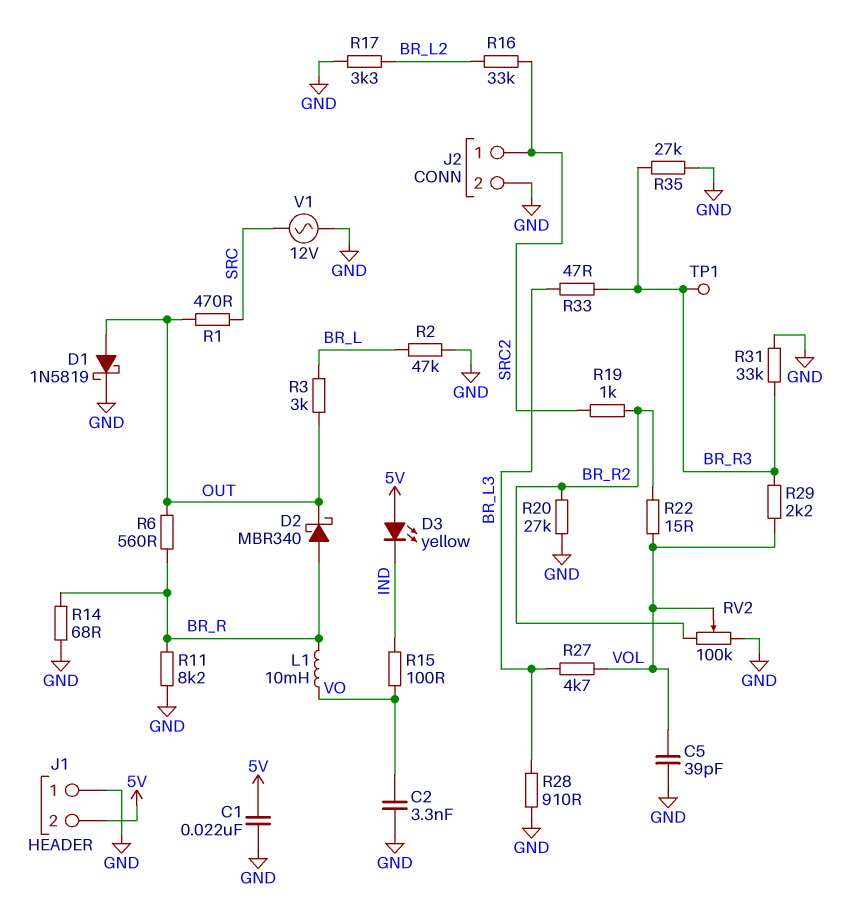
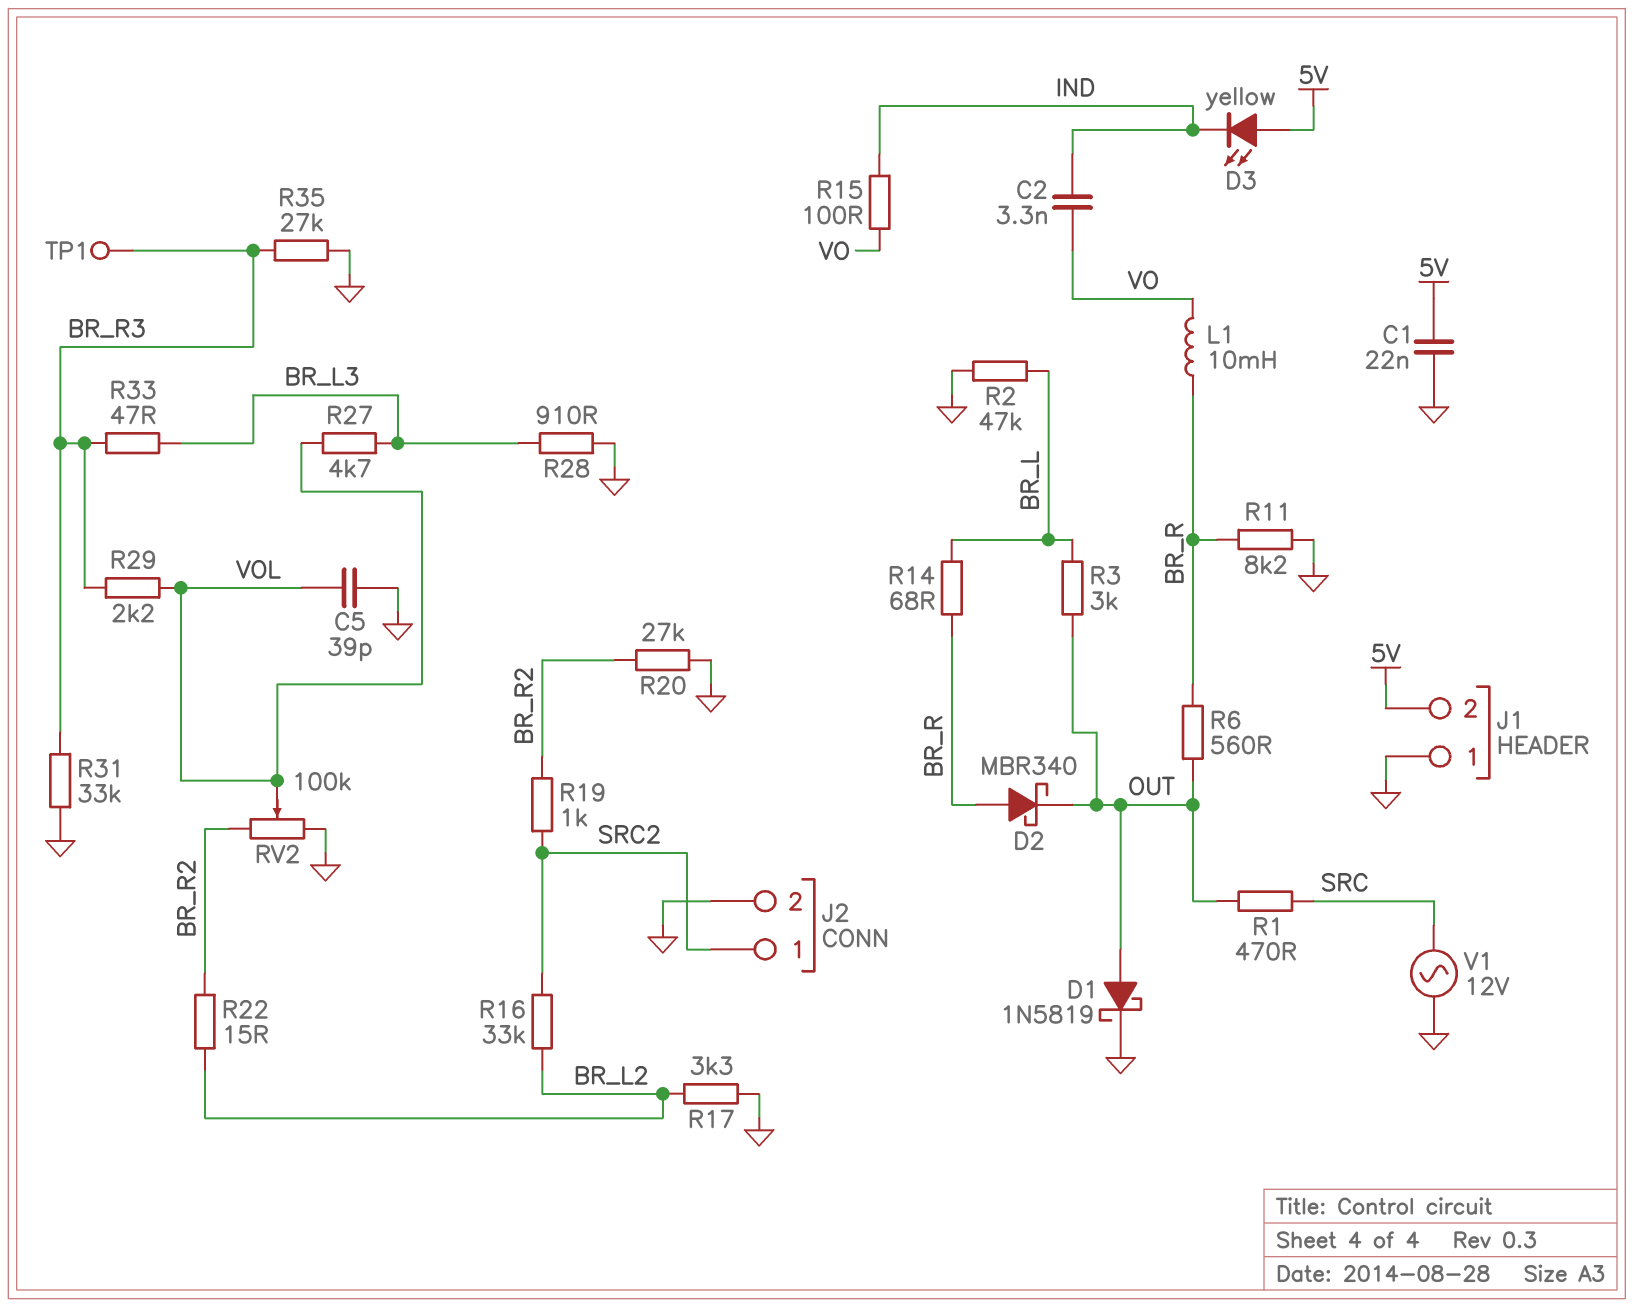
C2: 3.3nF (GND, VO) -> 3.3nF (IND, VO)
R14: 68 (BR_R, GND) -> 68 (BR_L, BR_R)
R22: 15 (BR_R2, VOL) -> 15 (BR_L2, BR_R2)

